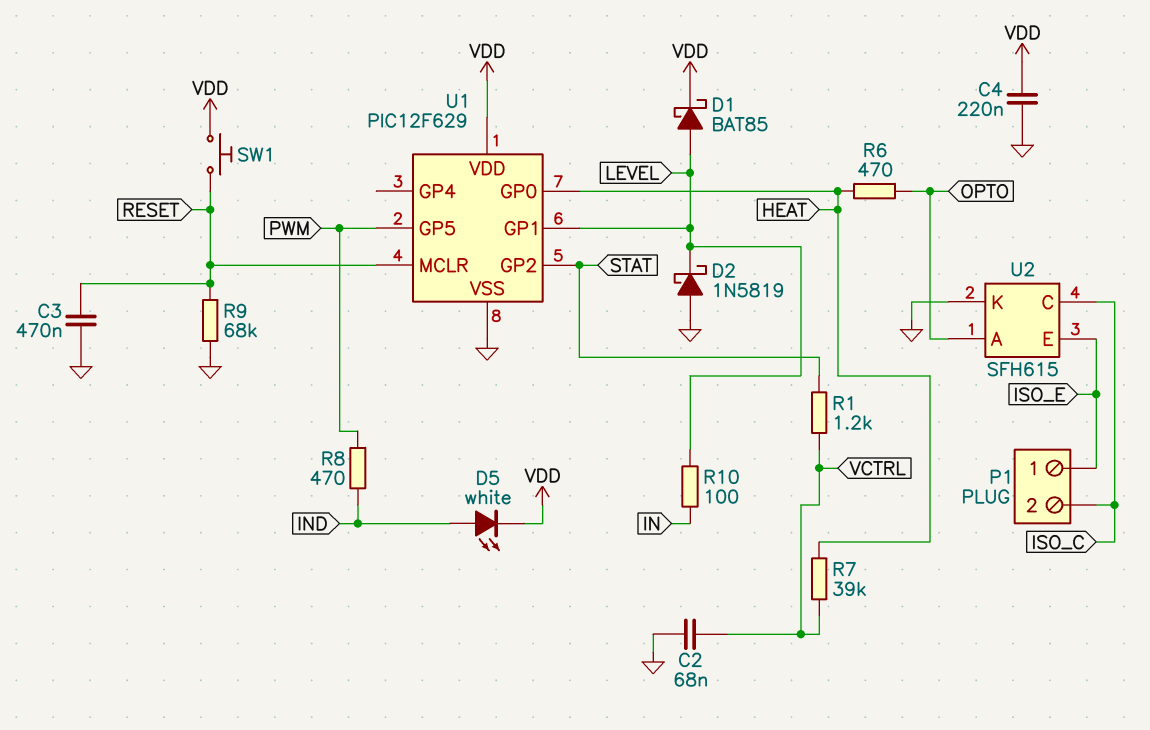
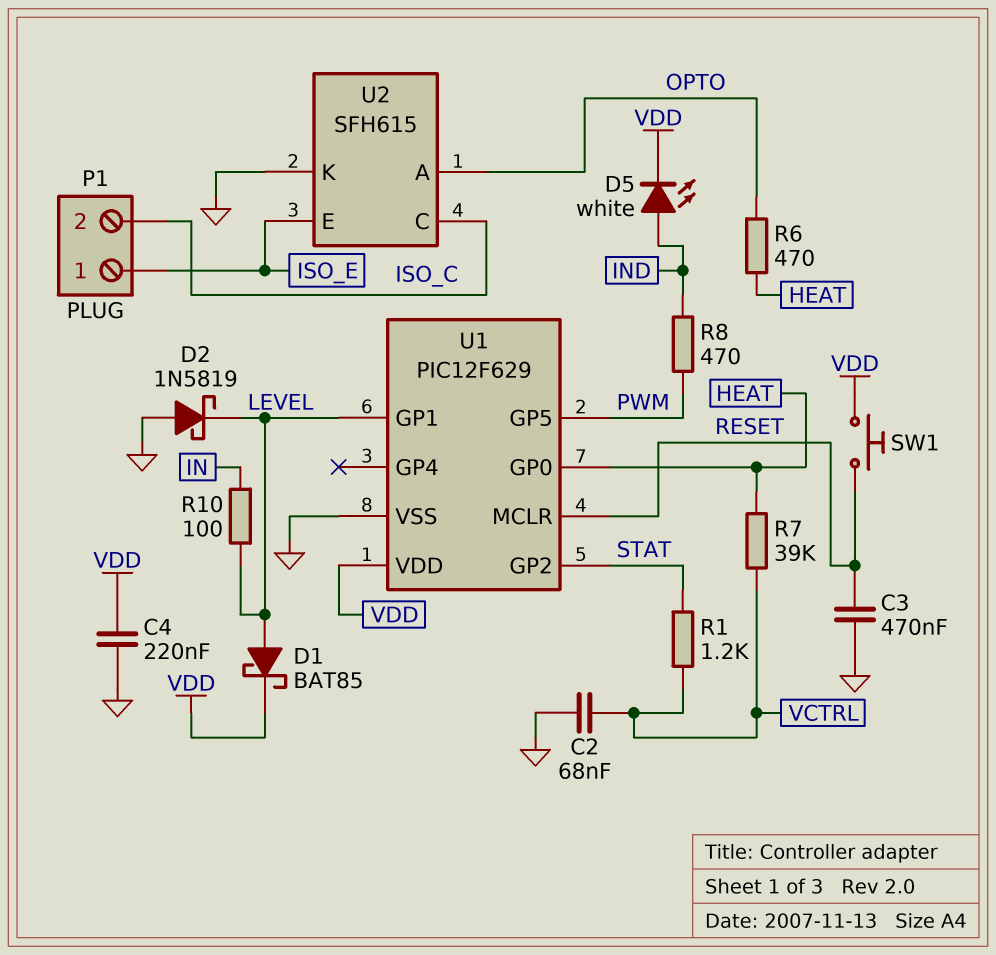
R9: 68k (GND, RESET) -> none

